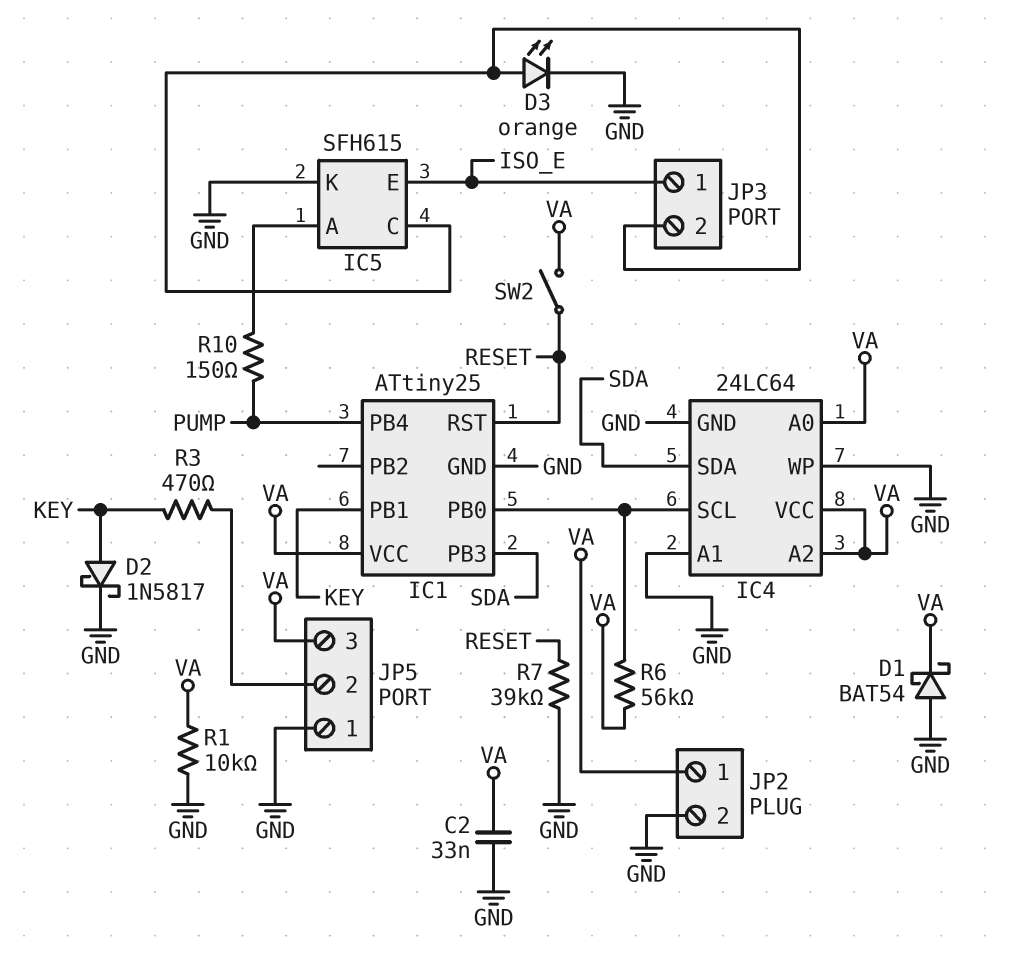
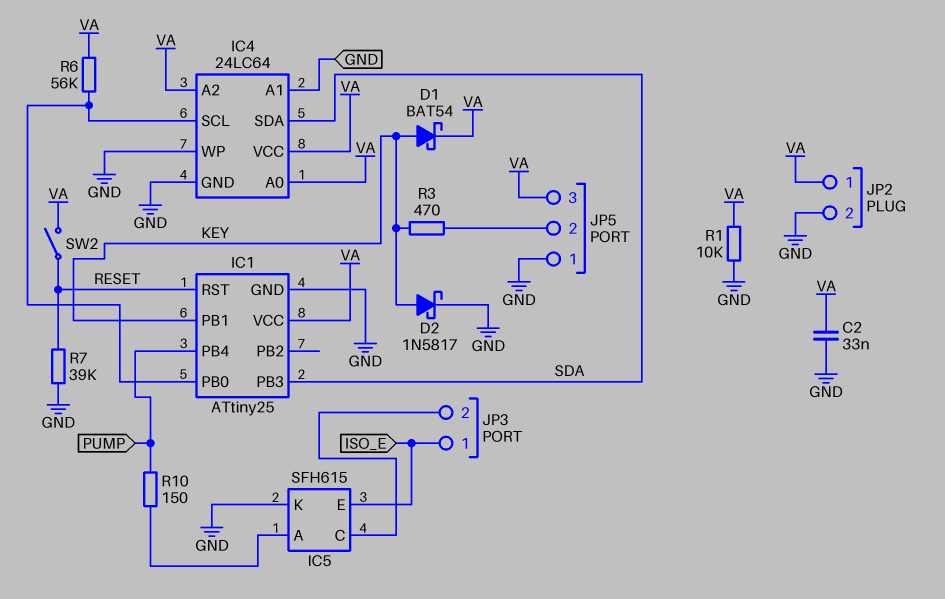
D1: schottky BAT54 (A GND, K VA) -> schottky BAT54 (A KEY, K VA)
D3: LED orange (A IC5/C, K GND) -> none

